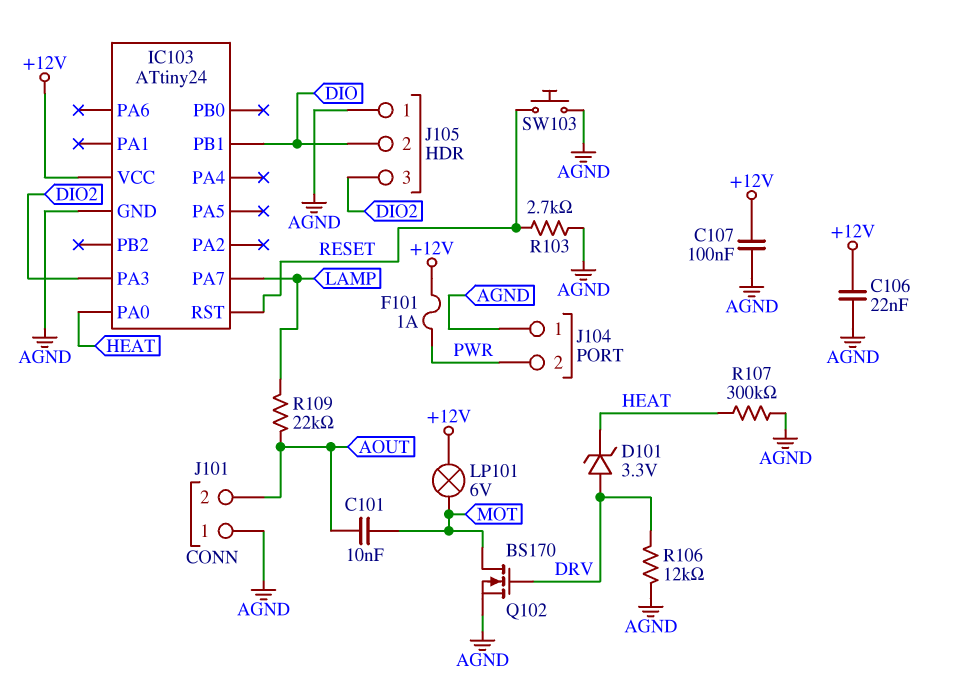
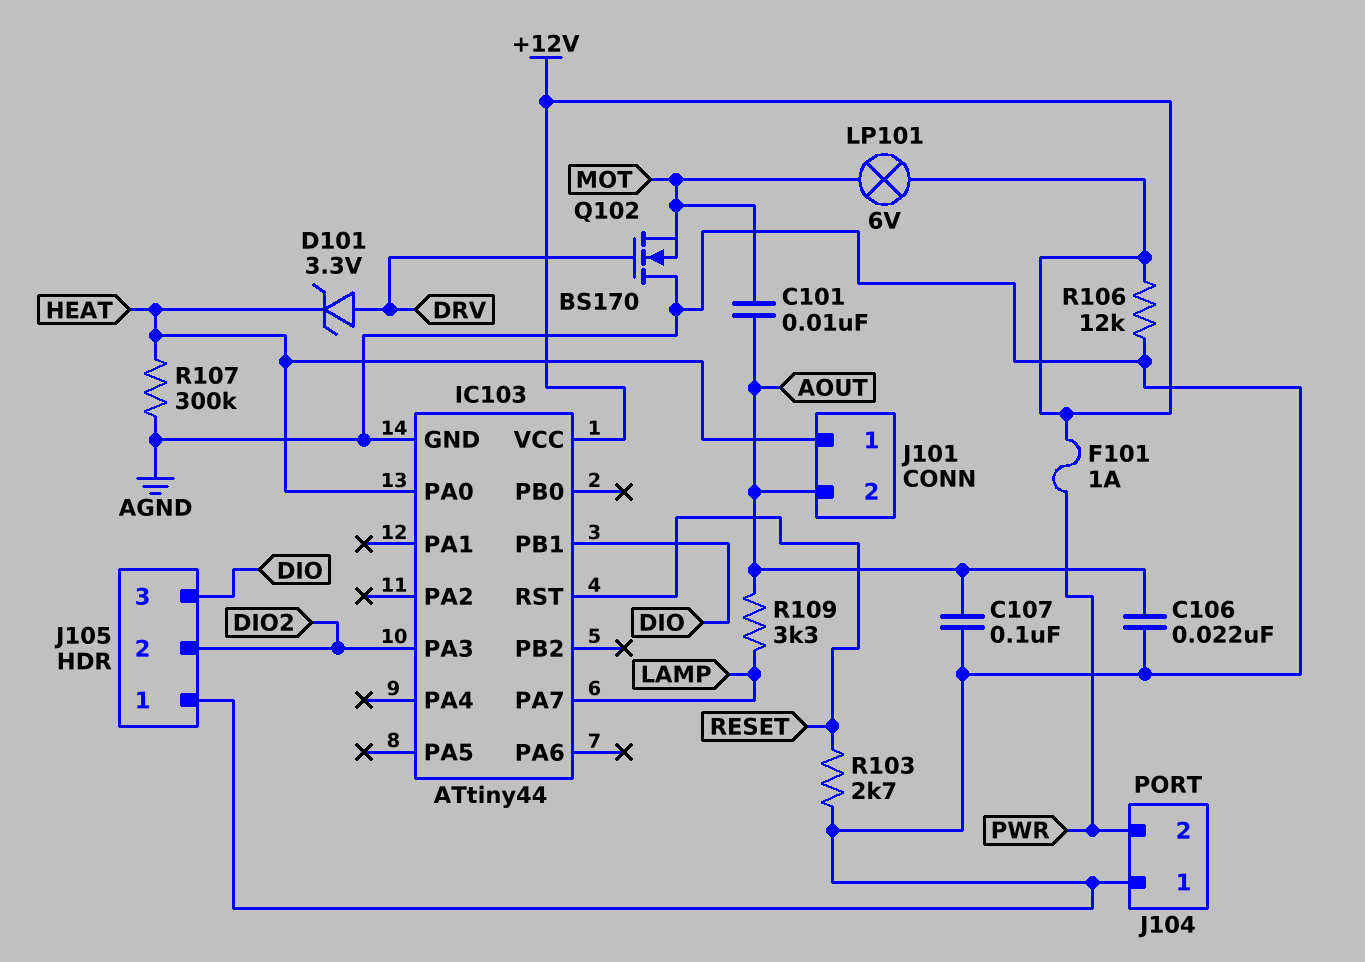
C106: 22nF (+12V, AGND) -> 22nF (AGND, AOUT)
C107: 100nF (+12V, AGND) -> 100nF (AGND, AOUT)
IC103: ATtiny24 -> ATtiny44
J101 pin 1: AGND -> HEAT
J105 pin 2: DIO -> DIO2
J105 pin 3: DIO2 -> DIO
Q102: NMOS BS170 (G DRV, D MOT, S AGND) -> NMOS BS170 (G DRV, D AGND, S MOT)
R106: 12k (AGND, DRV) -> 12k (+12V, AGND)
R109: 22k (AOUT, LAMP) -> 3.3k (AOUT, LAMP)
SW103: button (AGND, RESET) -> none

